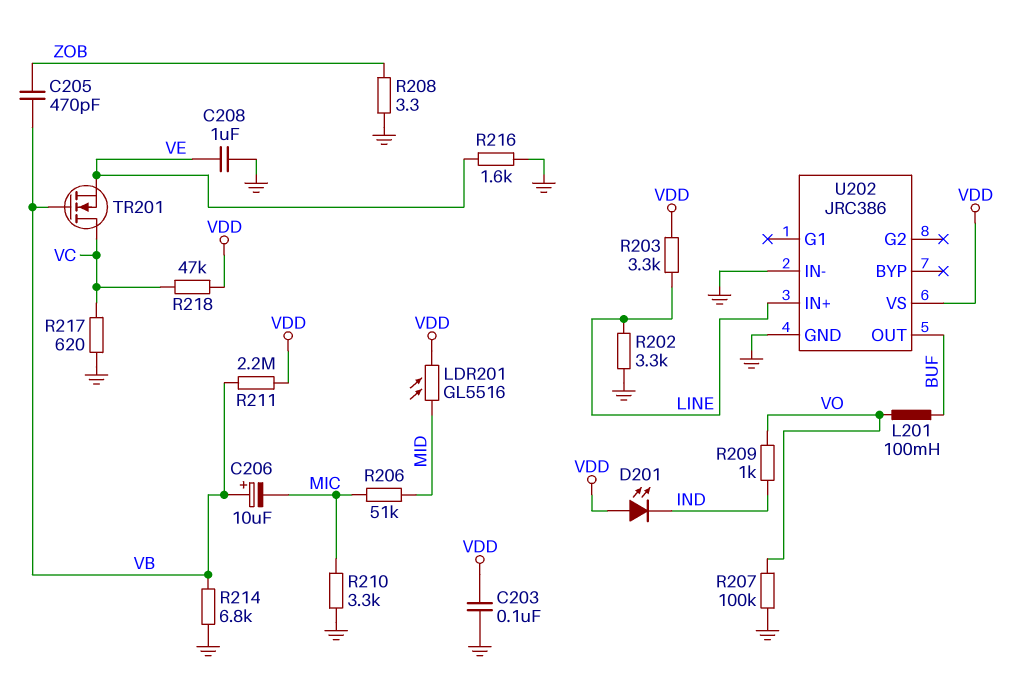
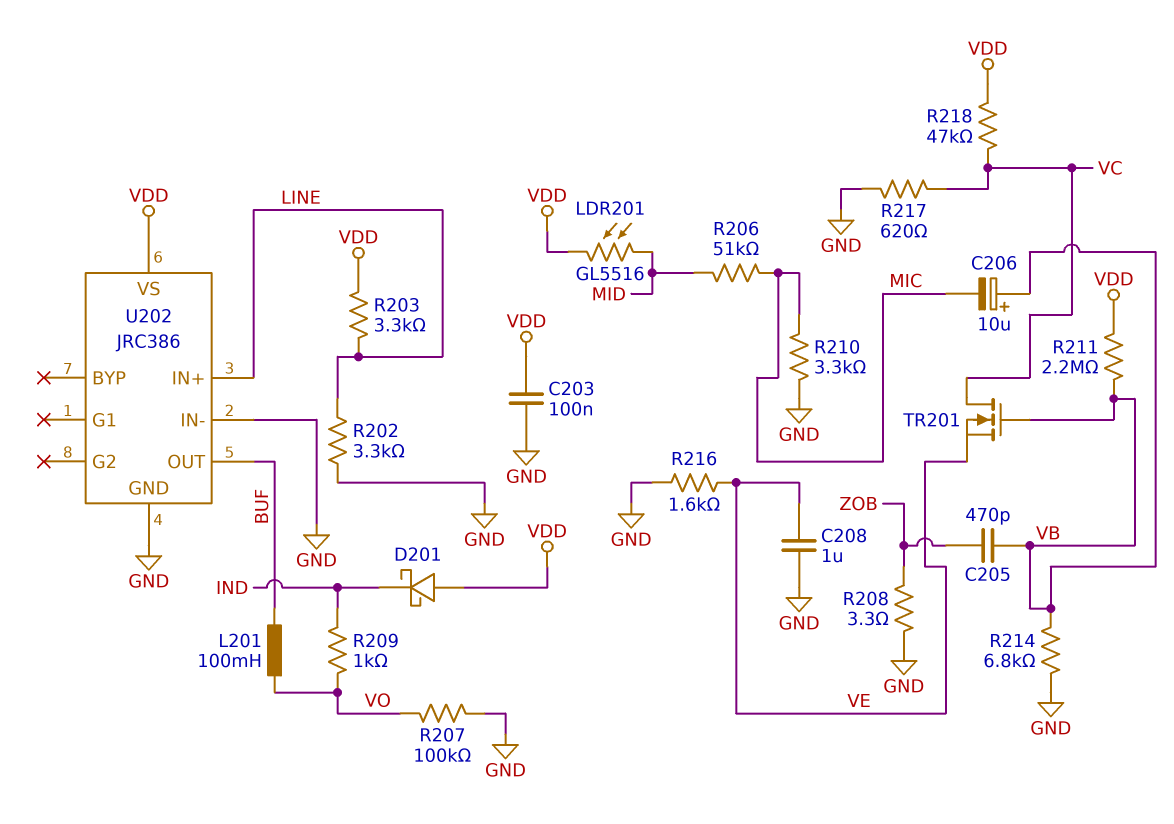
D201: LED (A VDD, K IND) -> schottky (A VDD, K IND)

